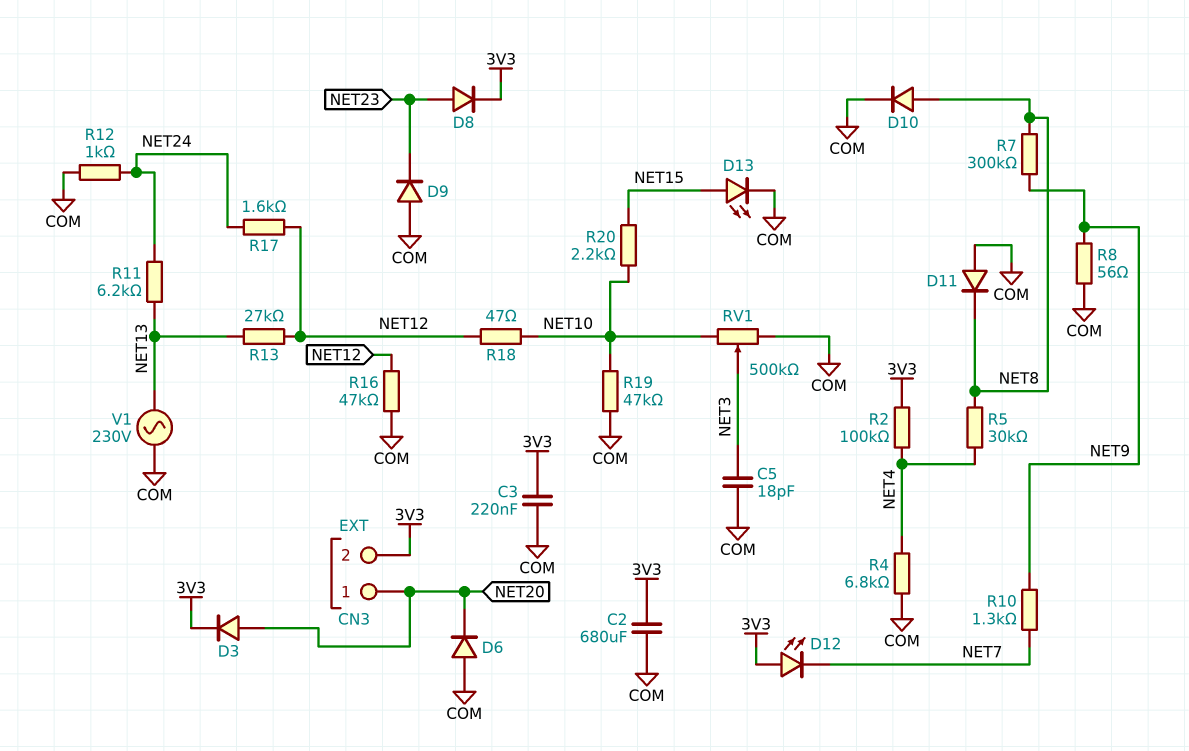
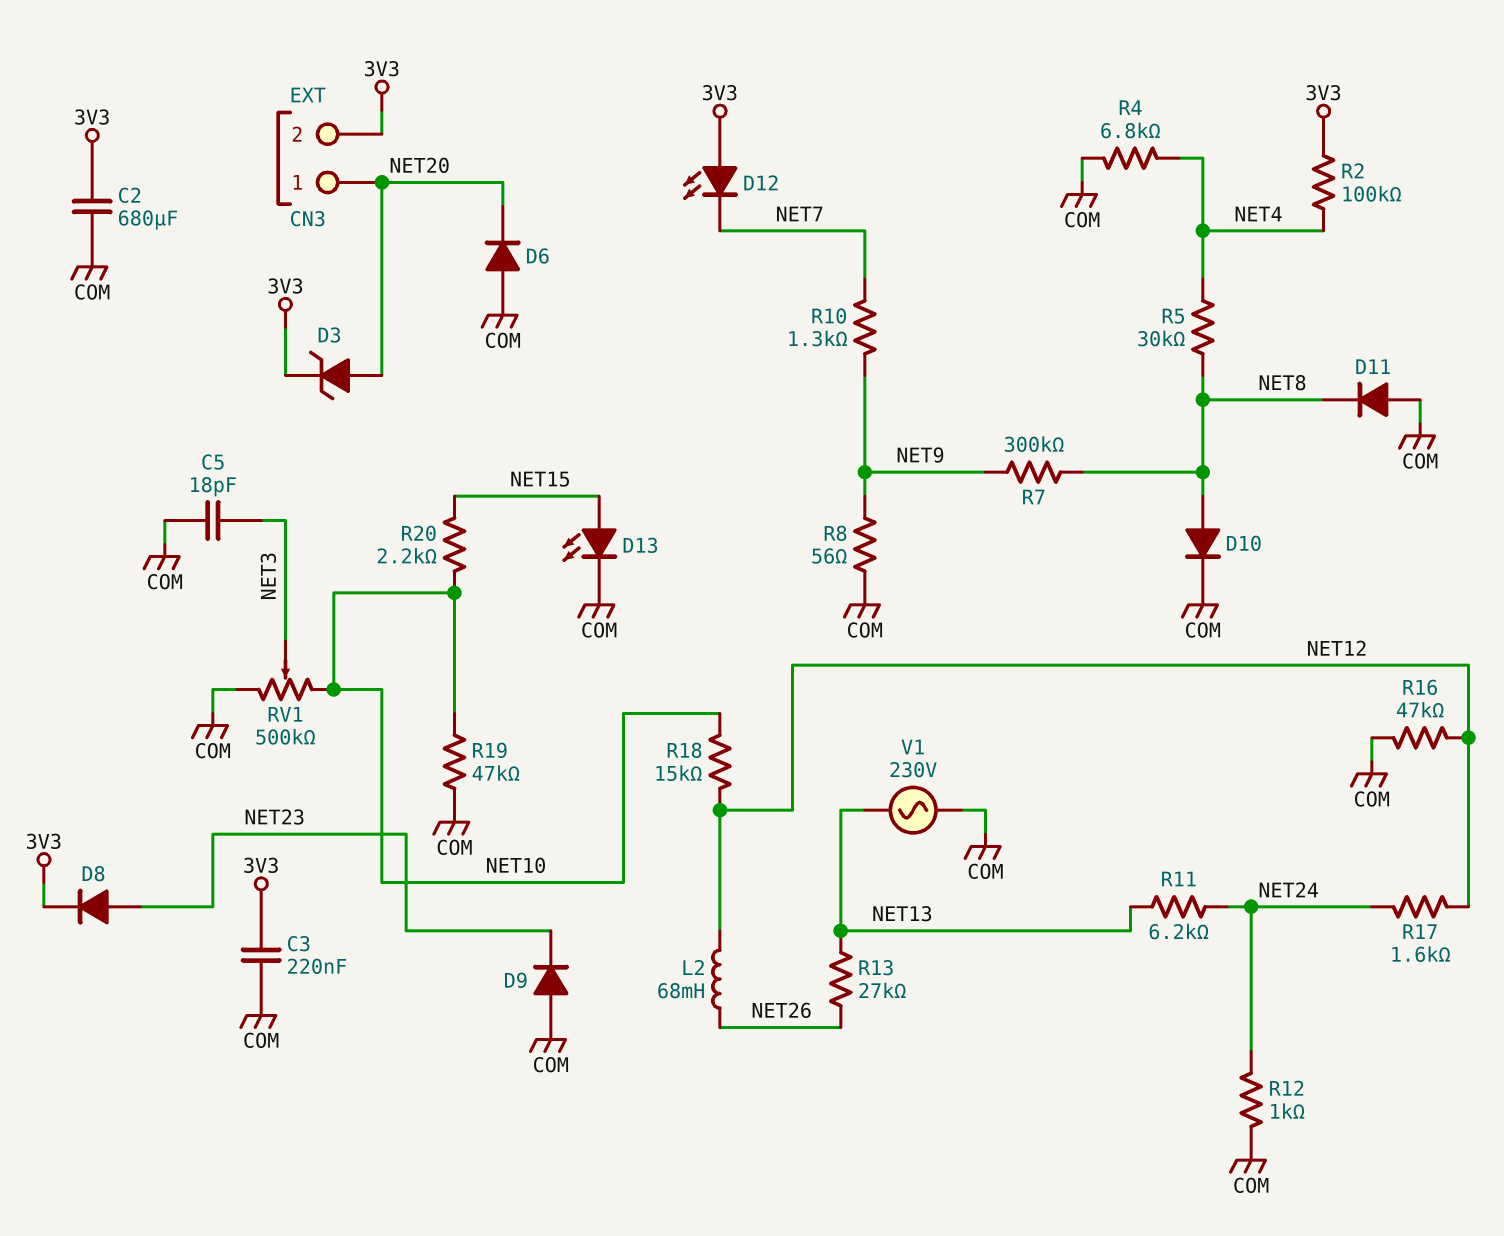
D3: diode (A NET20, K 3V3) -> zener (A NET20, K 3V3)
L2: none -> 68mH (NET12, NET26)
R13: 27k (NET12, NET13) -> 27k (NET13, NET26)
R18: 47 (NET10, NET12) -> 15k (NET10, NET12)

